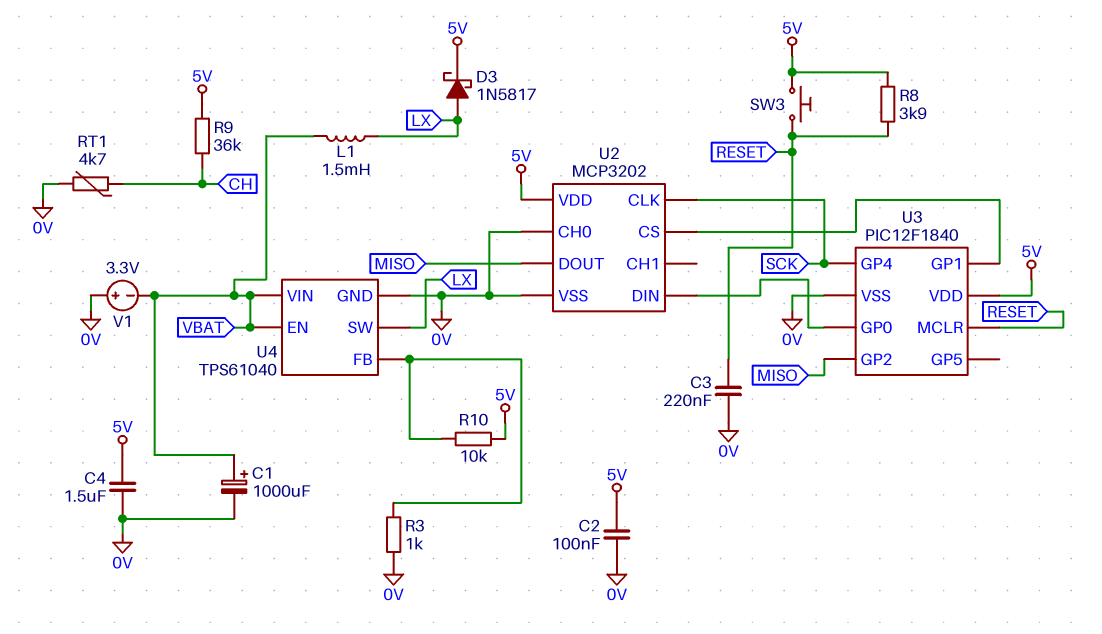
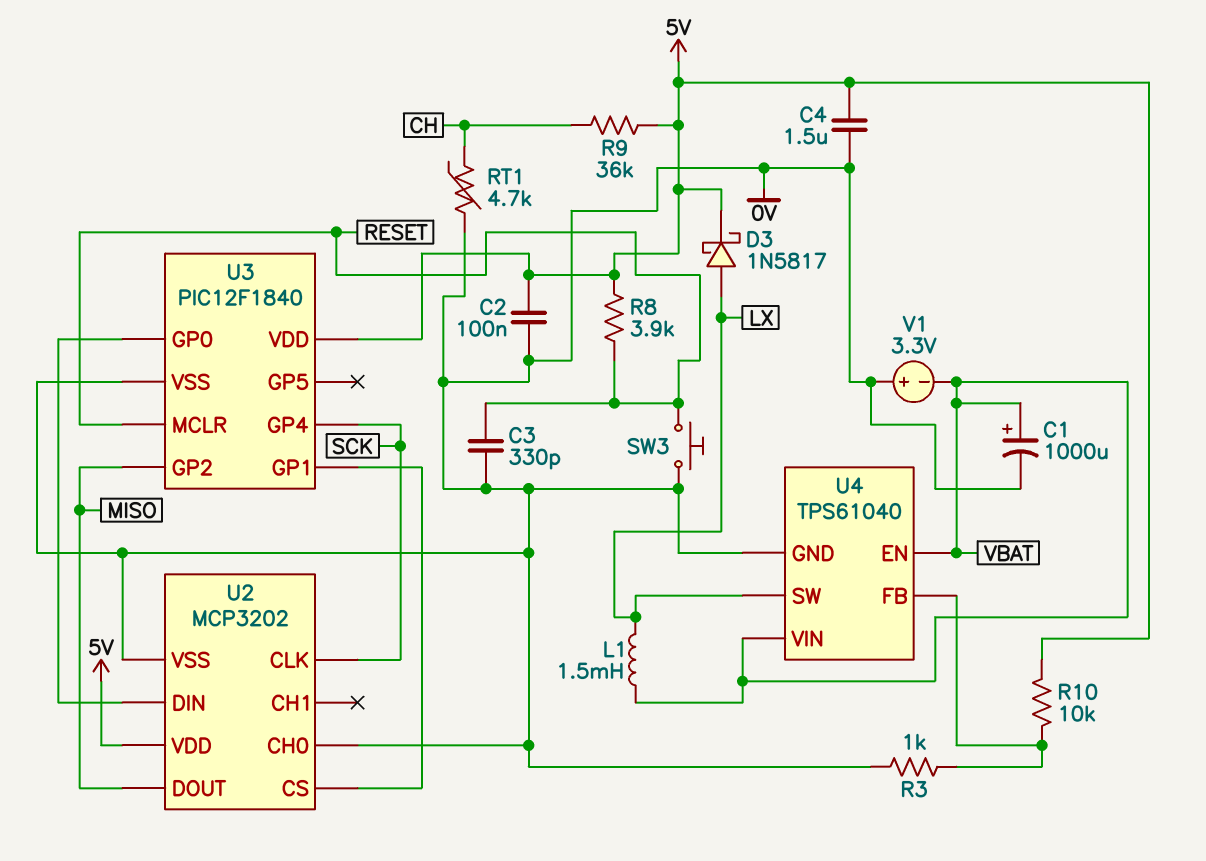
C3: 220nF (0V, RESET) -> 330pF (0V, RESET)
SW3: button (5V, RESET) -> button (0V, RESET)

